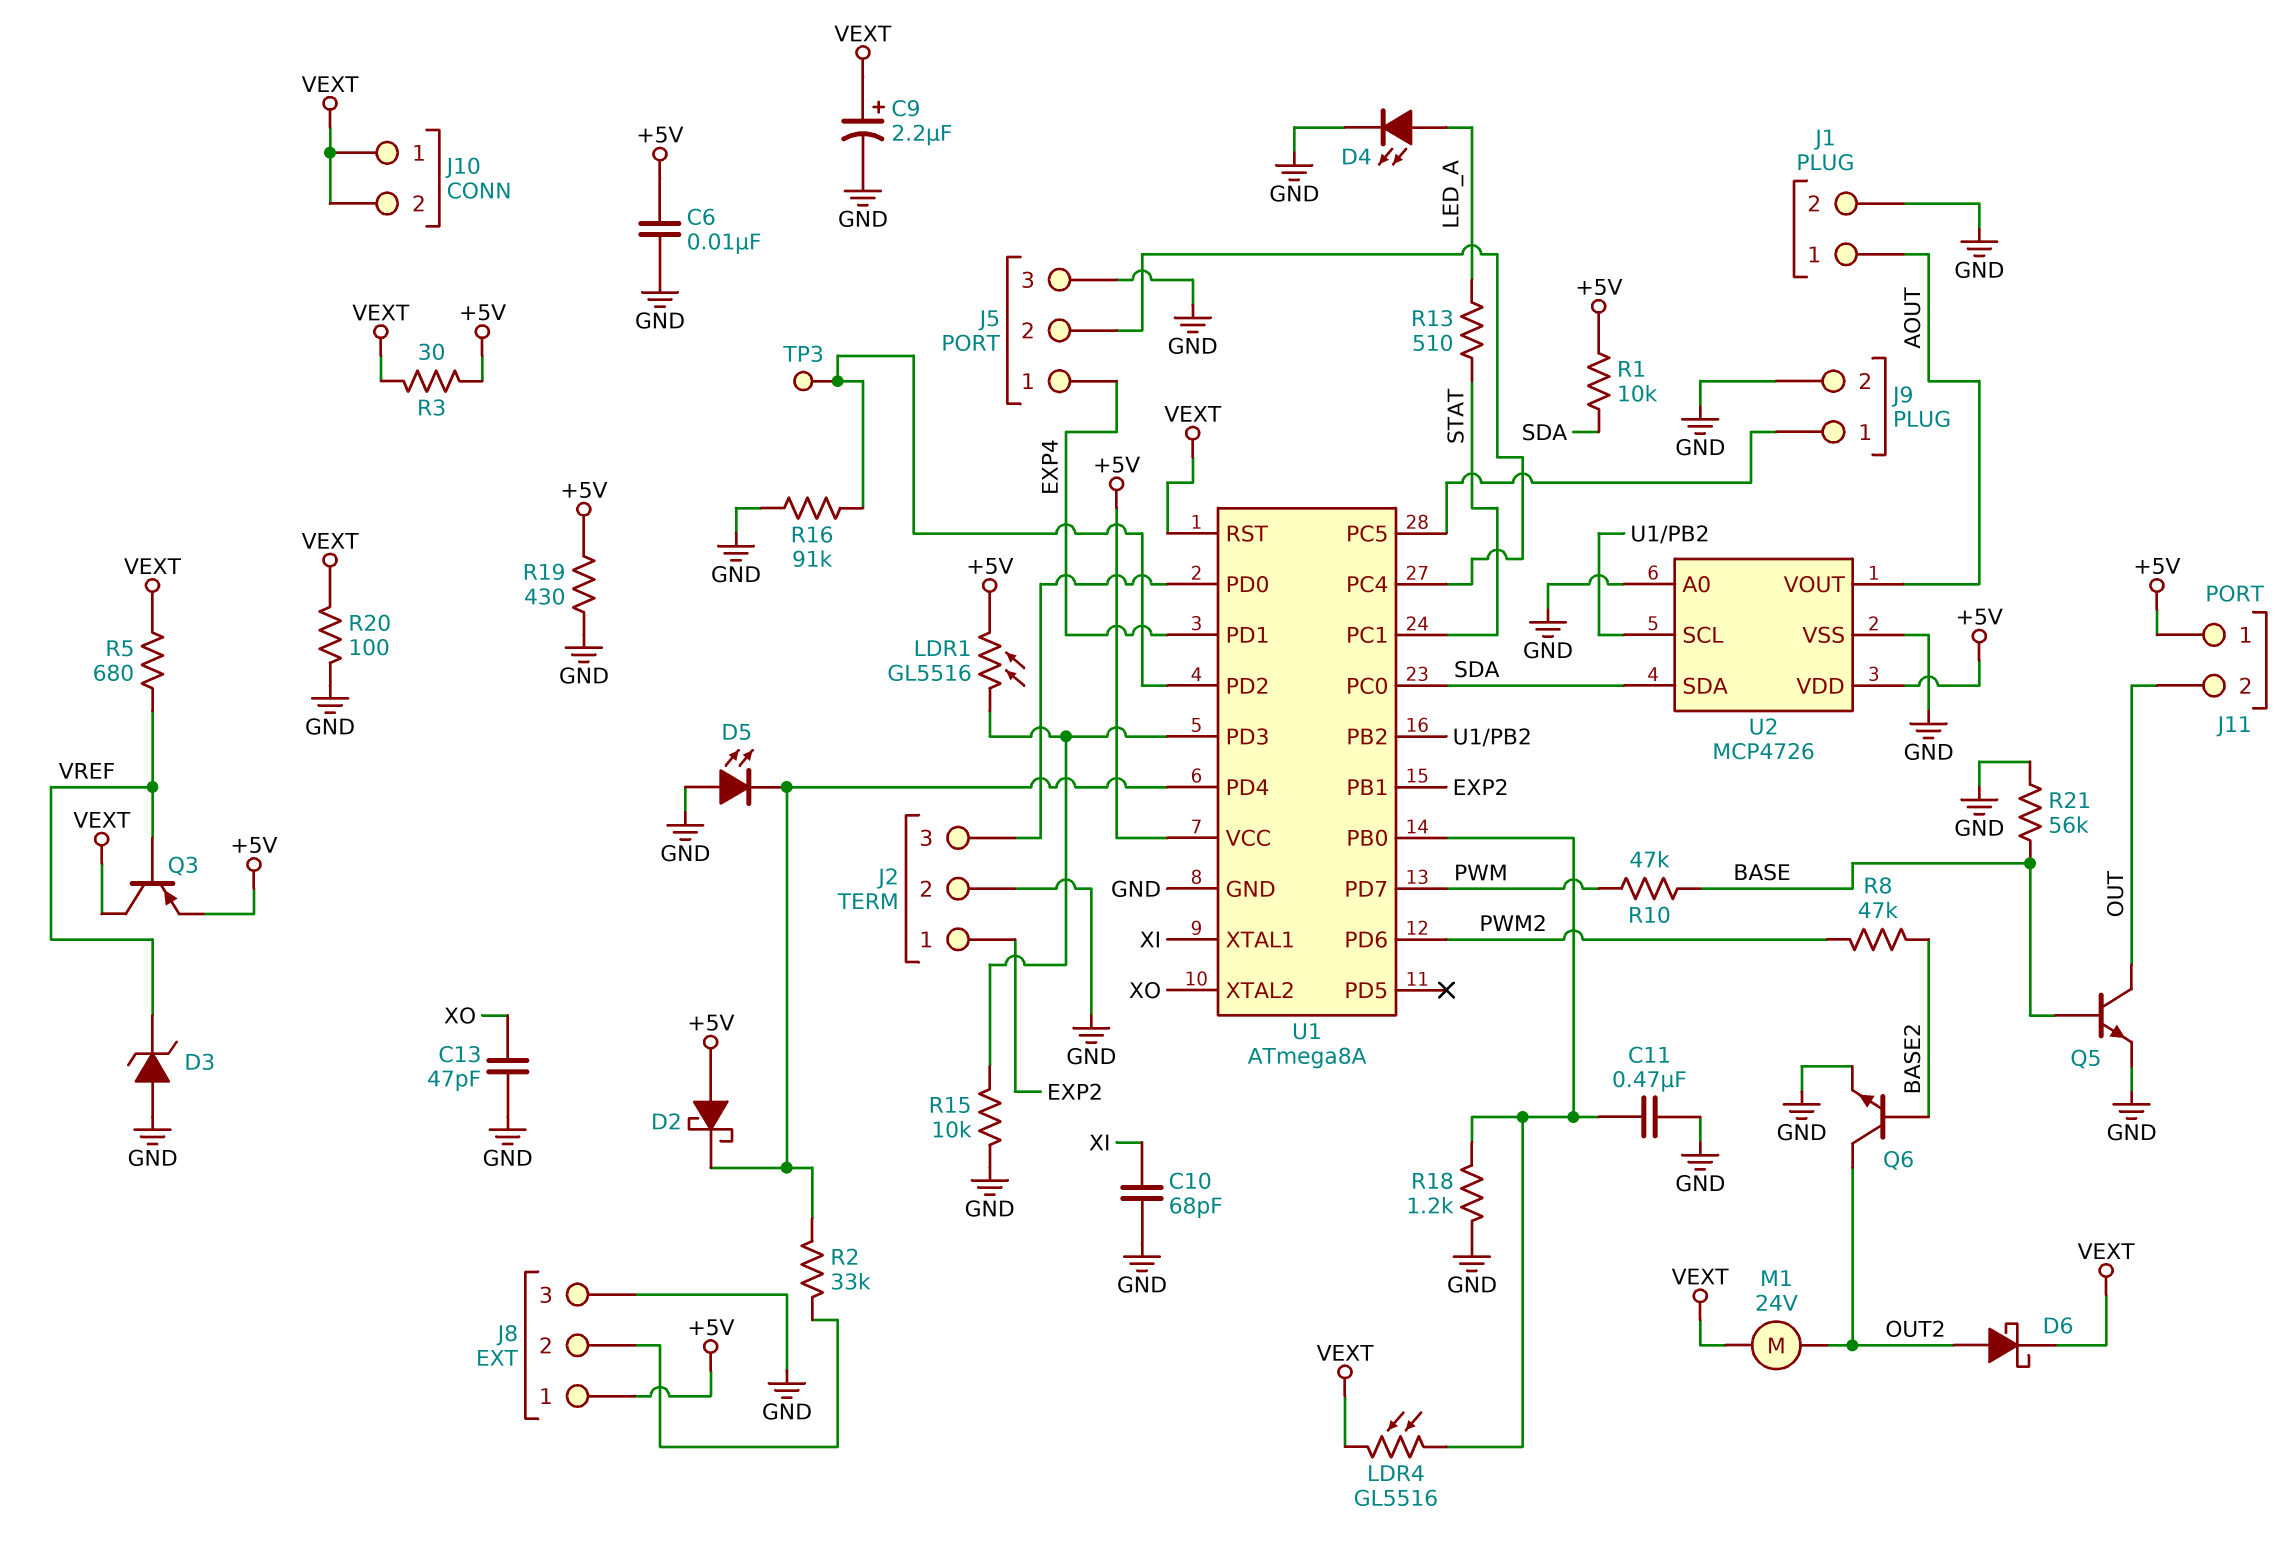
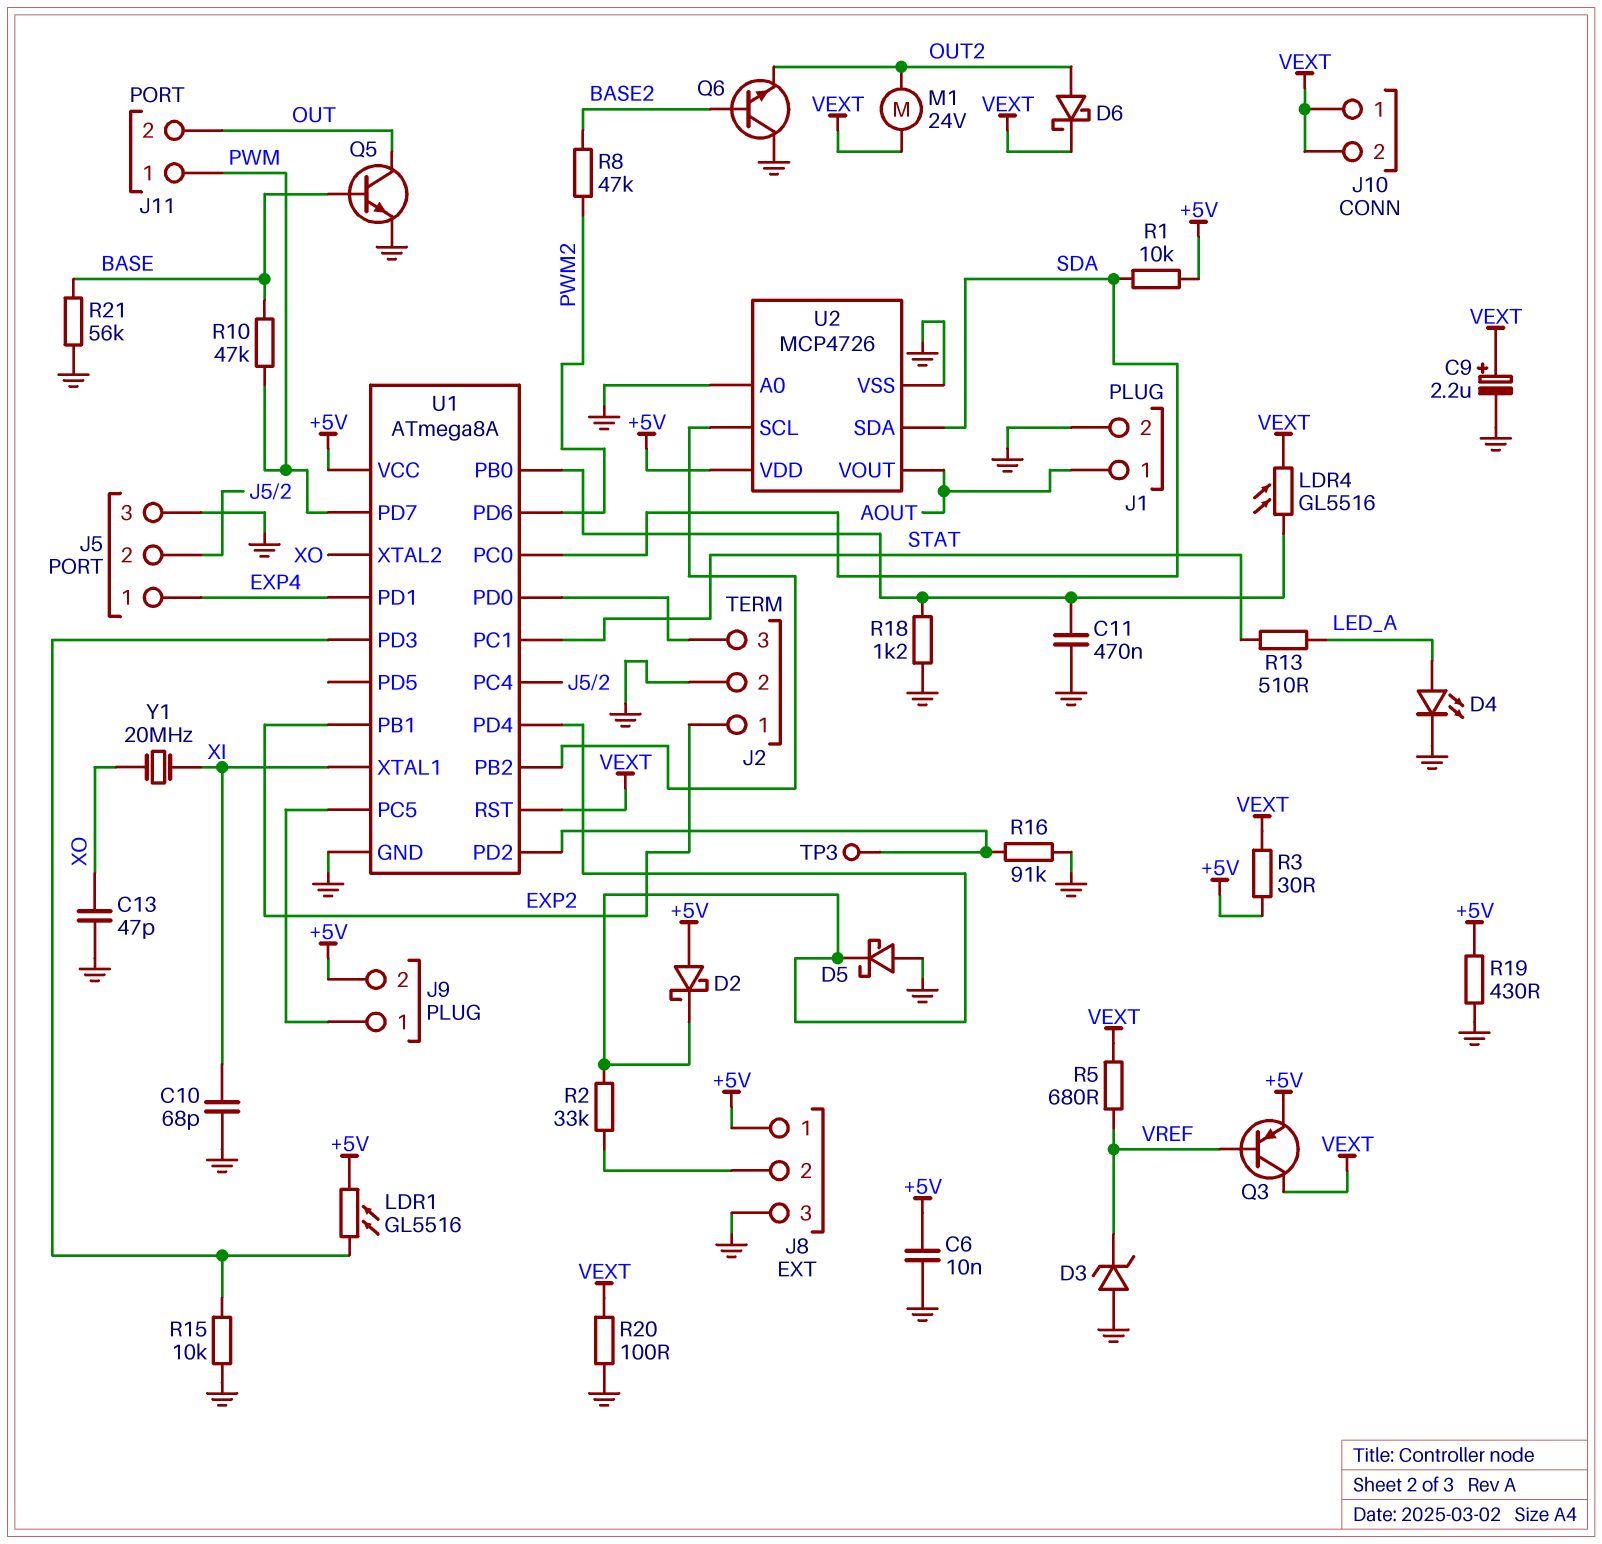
D5: LED (A GND, K U1/PD4) -> schottky (A GND, K U1/PD4)
J9 pin 2: GND -> +5V
J11 pin 1: +5V -> PWM
Q6: NPN (B BASE2, C OUT2, E GND) -> NPN (B BASE2, C GND, E OUT2)
Y1: none -> 20MHz (XI, XO)

